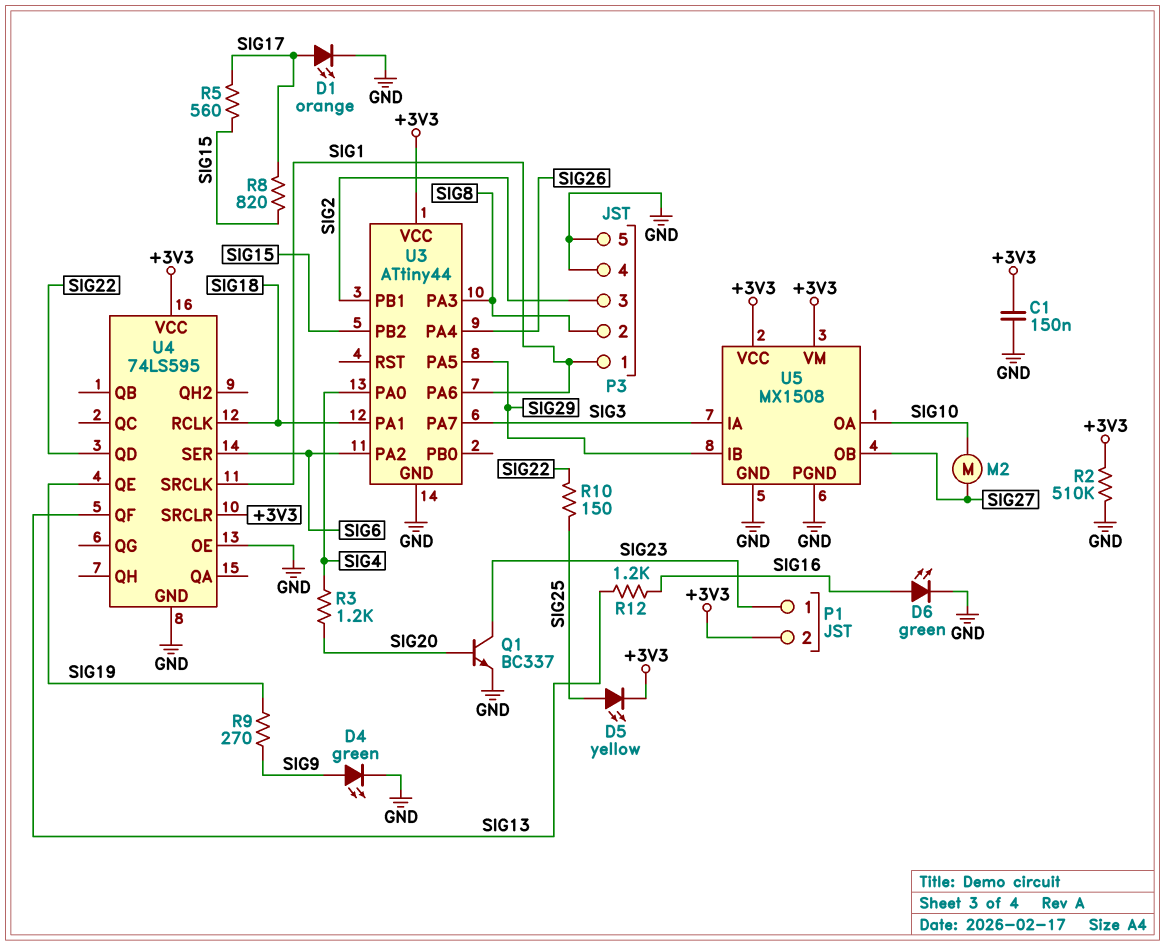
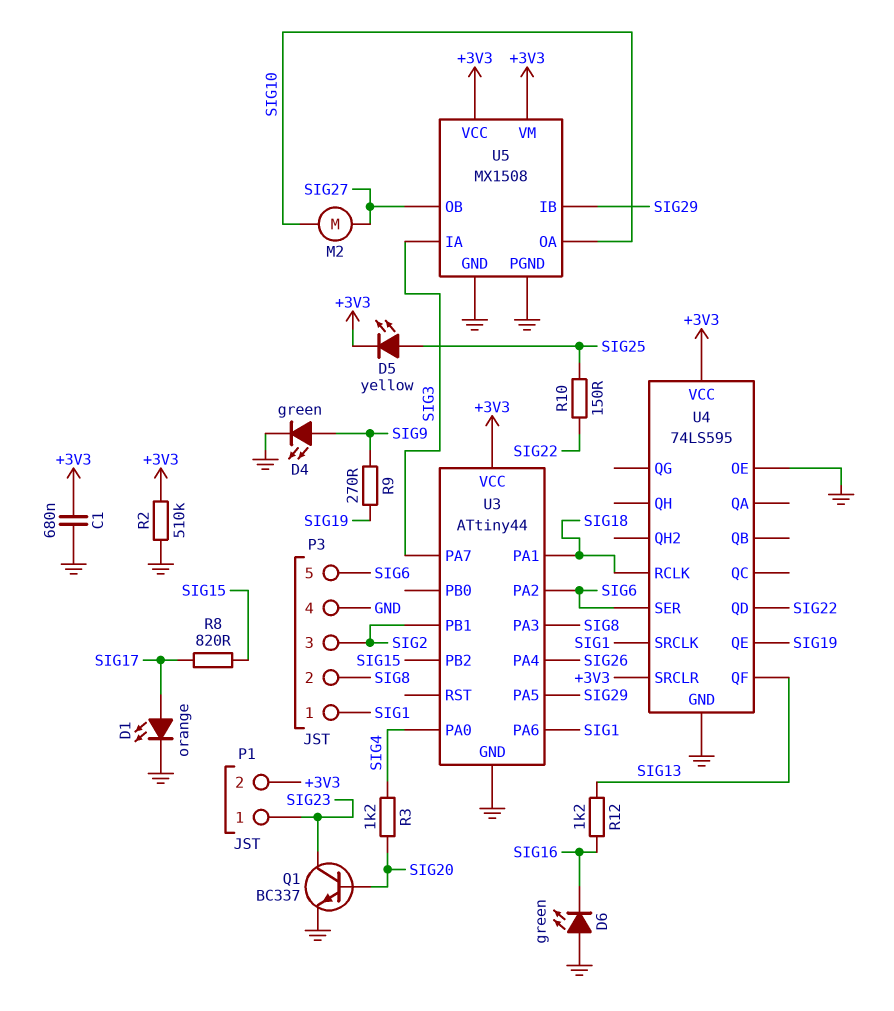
C1: 150nF (+3V3, GND) -> 680nF (+3V3, GND)
D6: LED green (A SIG16, K GND) -> LED green (A GND, K SIG16)
P3 pin 5: GND -> SIG6
R5: 560 (SIG15, SIG17) -> none

